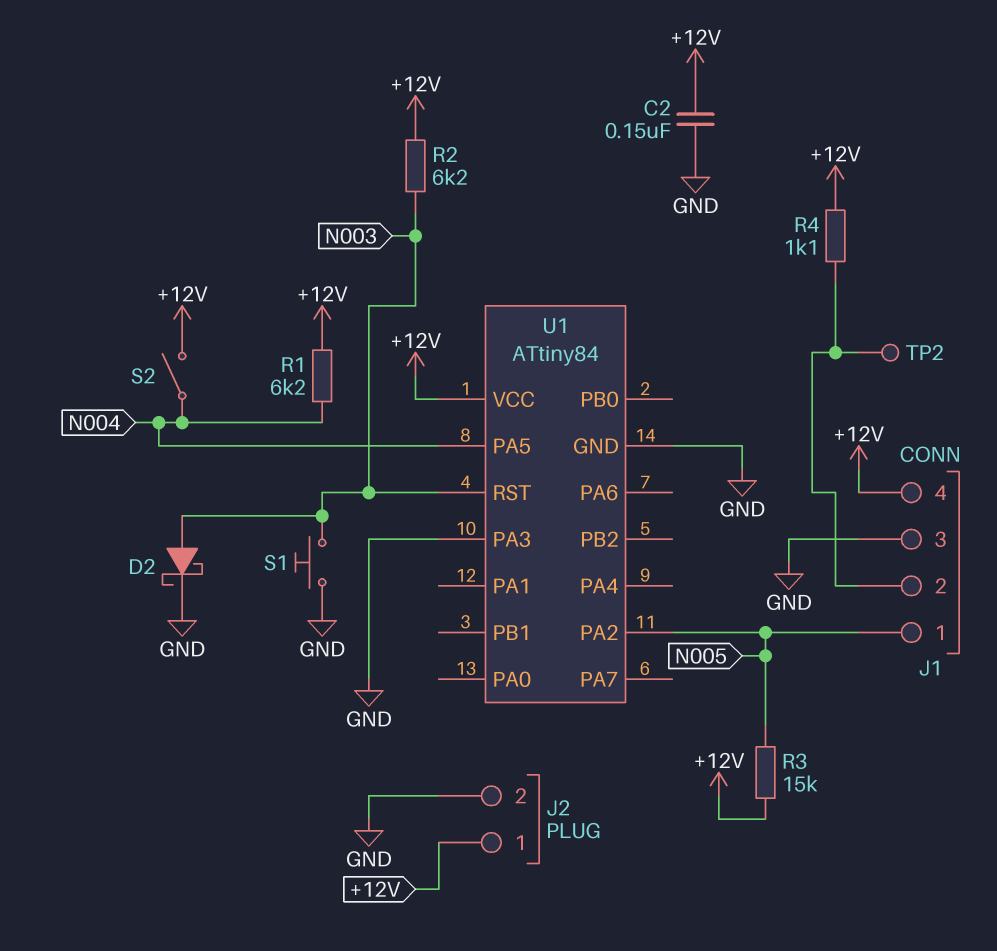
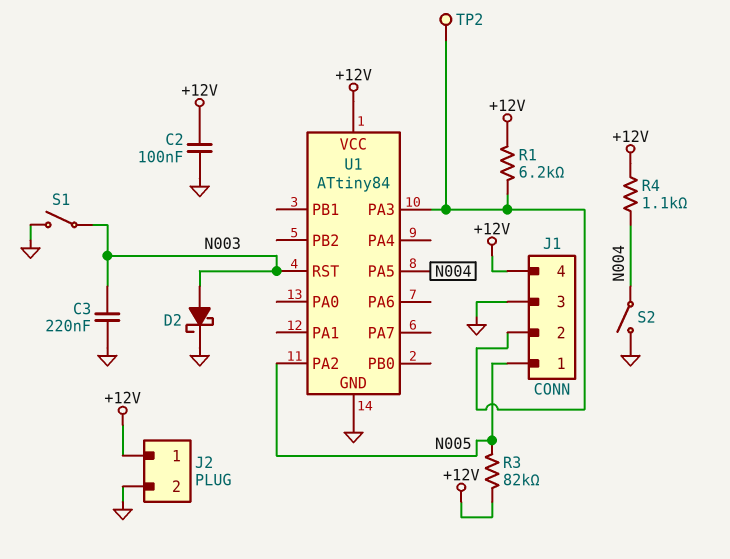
C2: 150nF (+12V, GND) -> 100nF (+12V, GND)
C3: none -> 220nF (GND, N003)
R1: 6.2k (+12V, N004) -> 6.2k (+12V, J1/2)
R2: 6.2k (+12V, N003) -> none
R3: 15k (+12V, N005) -> 82k (+12V, N005)
R4: 1.1k (+12V, J1/2) -> 1.1k (+12V, N004)
S1: button (GND, N003) -> switch (GND, N003)
S2: switch (+12V, N004) -> switch (GND, N004)
U1 pin PA3: GND -> J1/2

